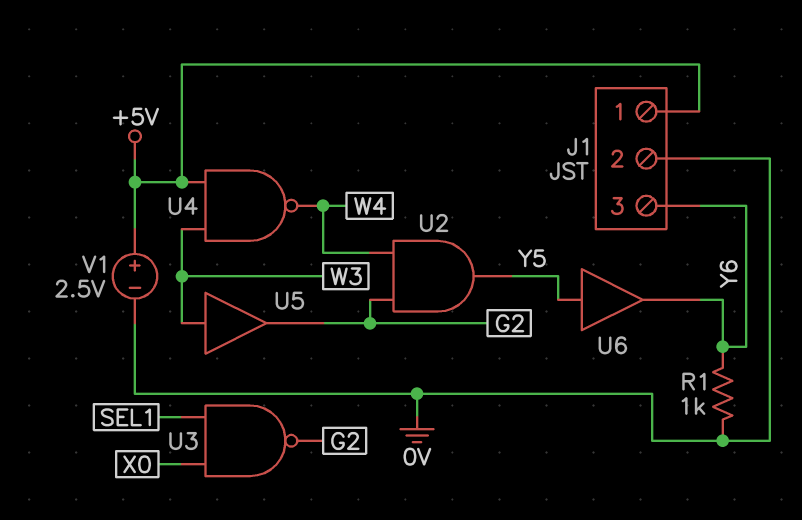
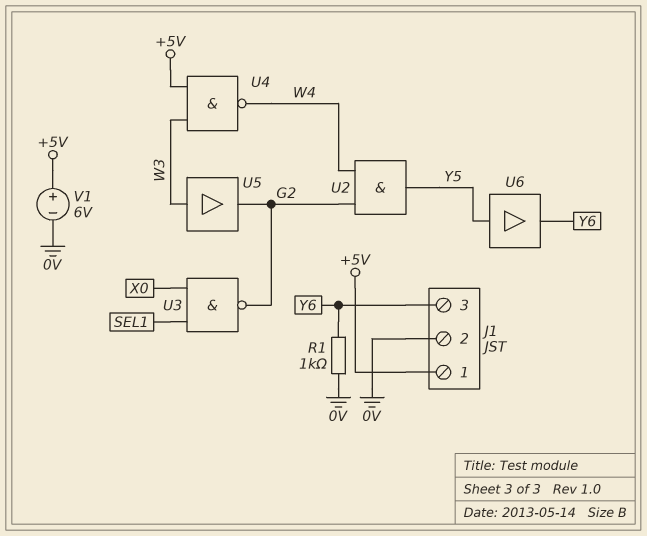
V1: 2.5V (plus +5V, minus 0V) -> 6V (plus +5V, minus 0V)

